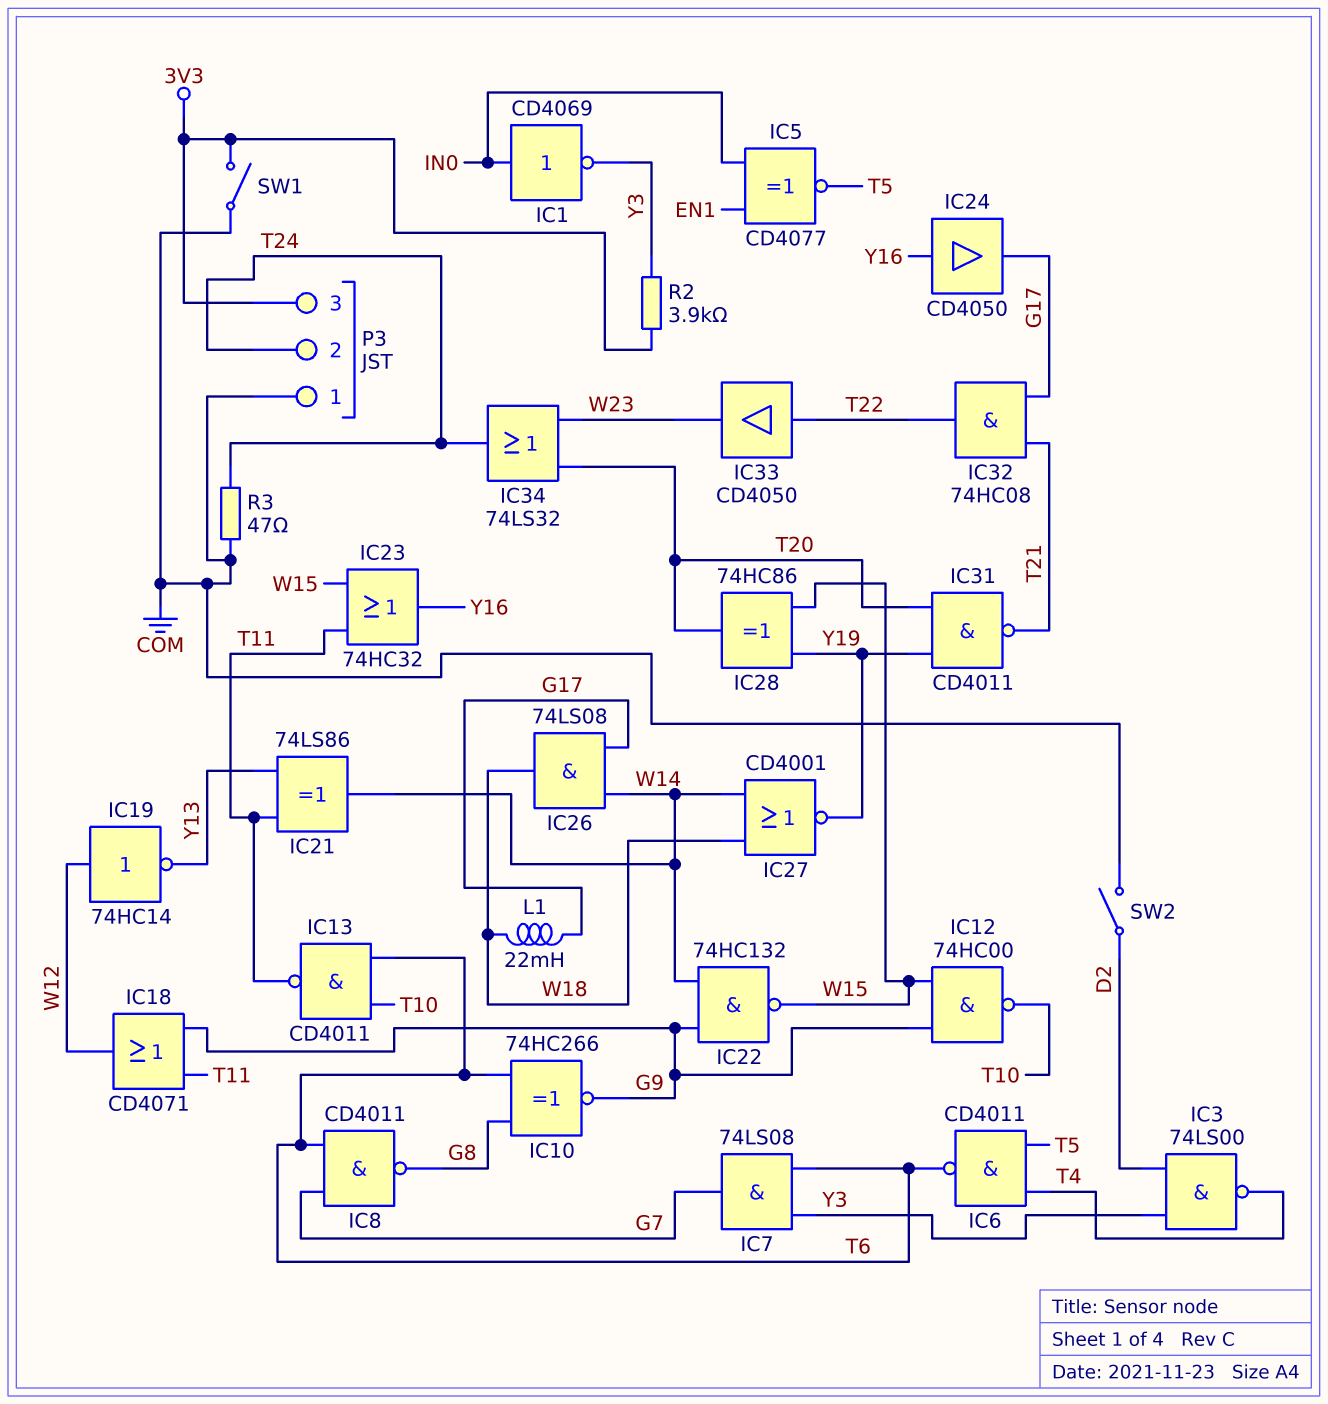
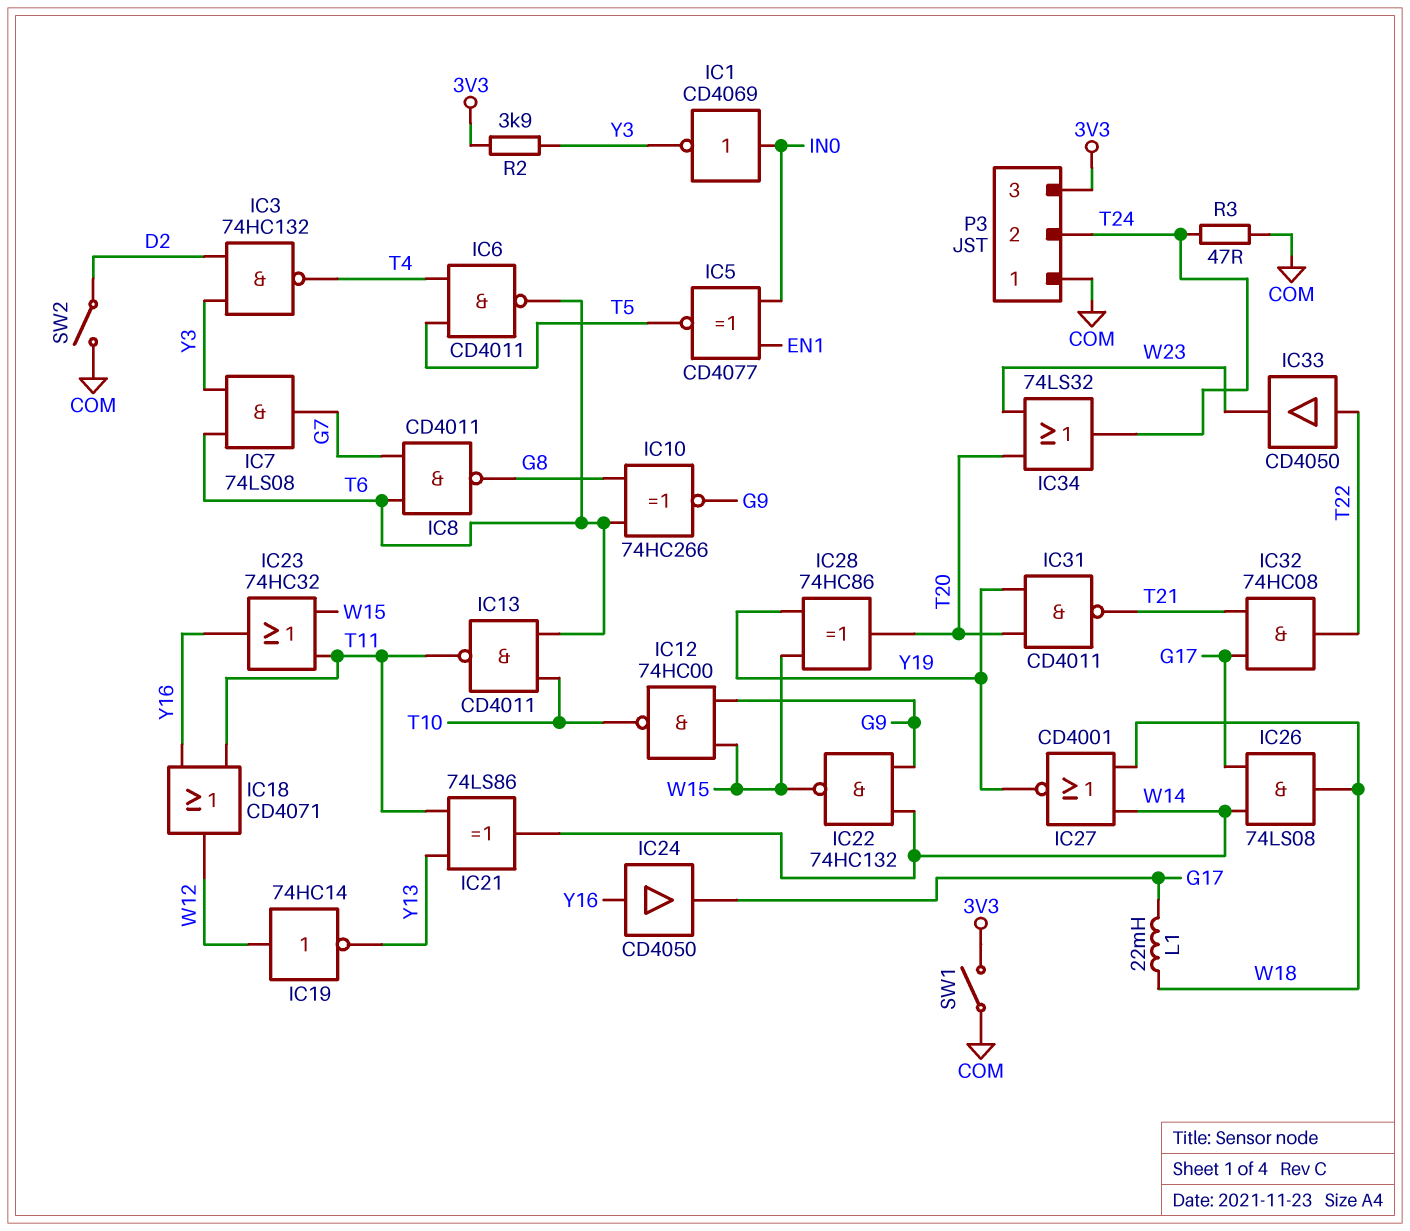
IC3: NAND 74LS00 (in D2, in Y3, out T4) -> NAND 74HC132 (in D2, in Y3, out T4)
IC18: OR CD4071 (in G9, in T11, out W12) -> OR CD4071 (in T11, in Y16, out W12)

